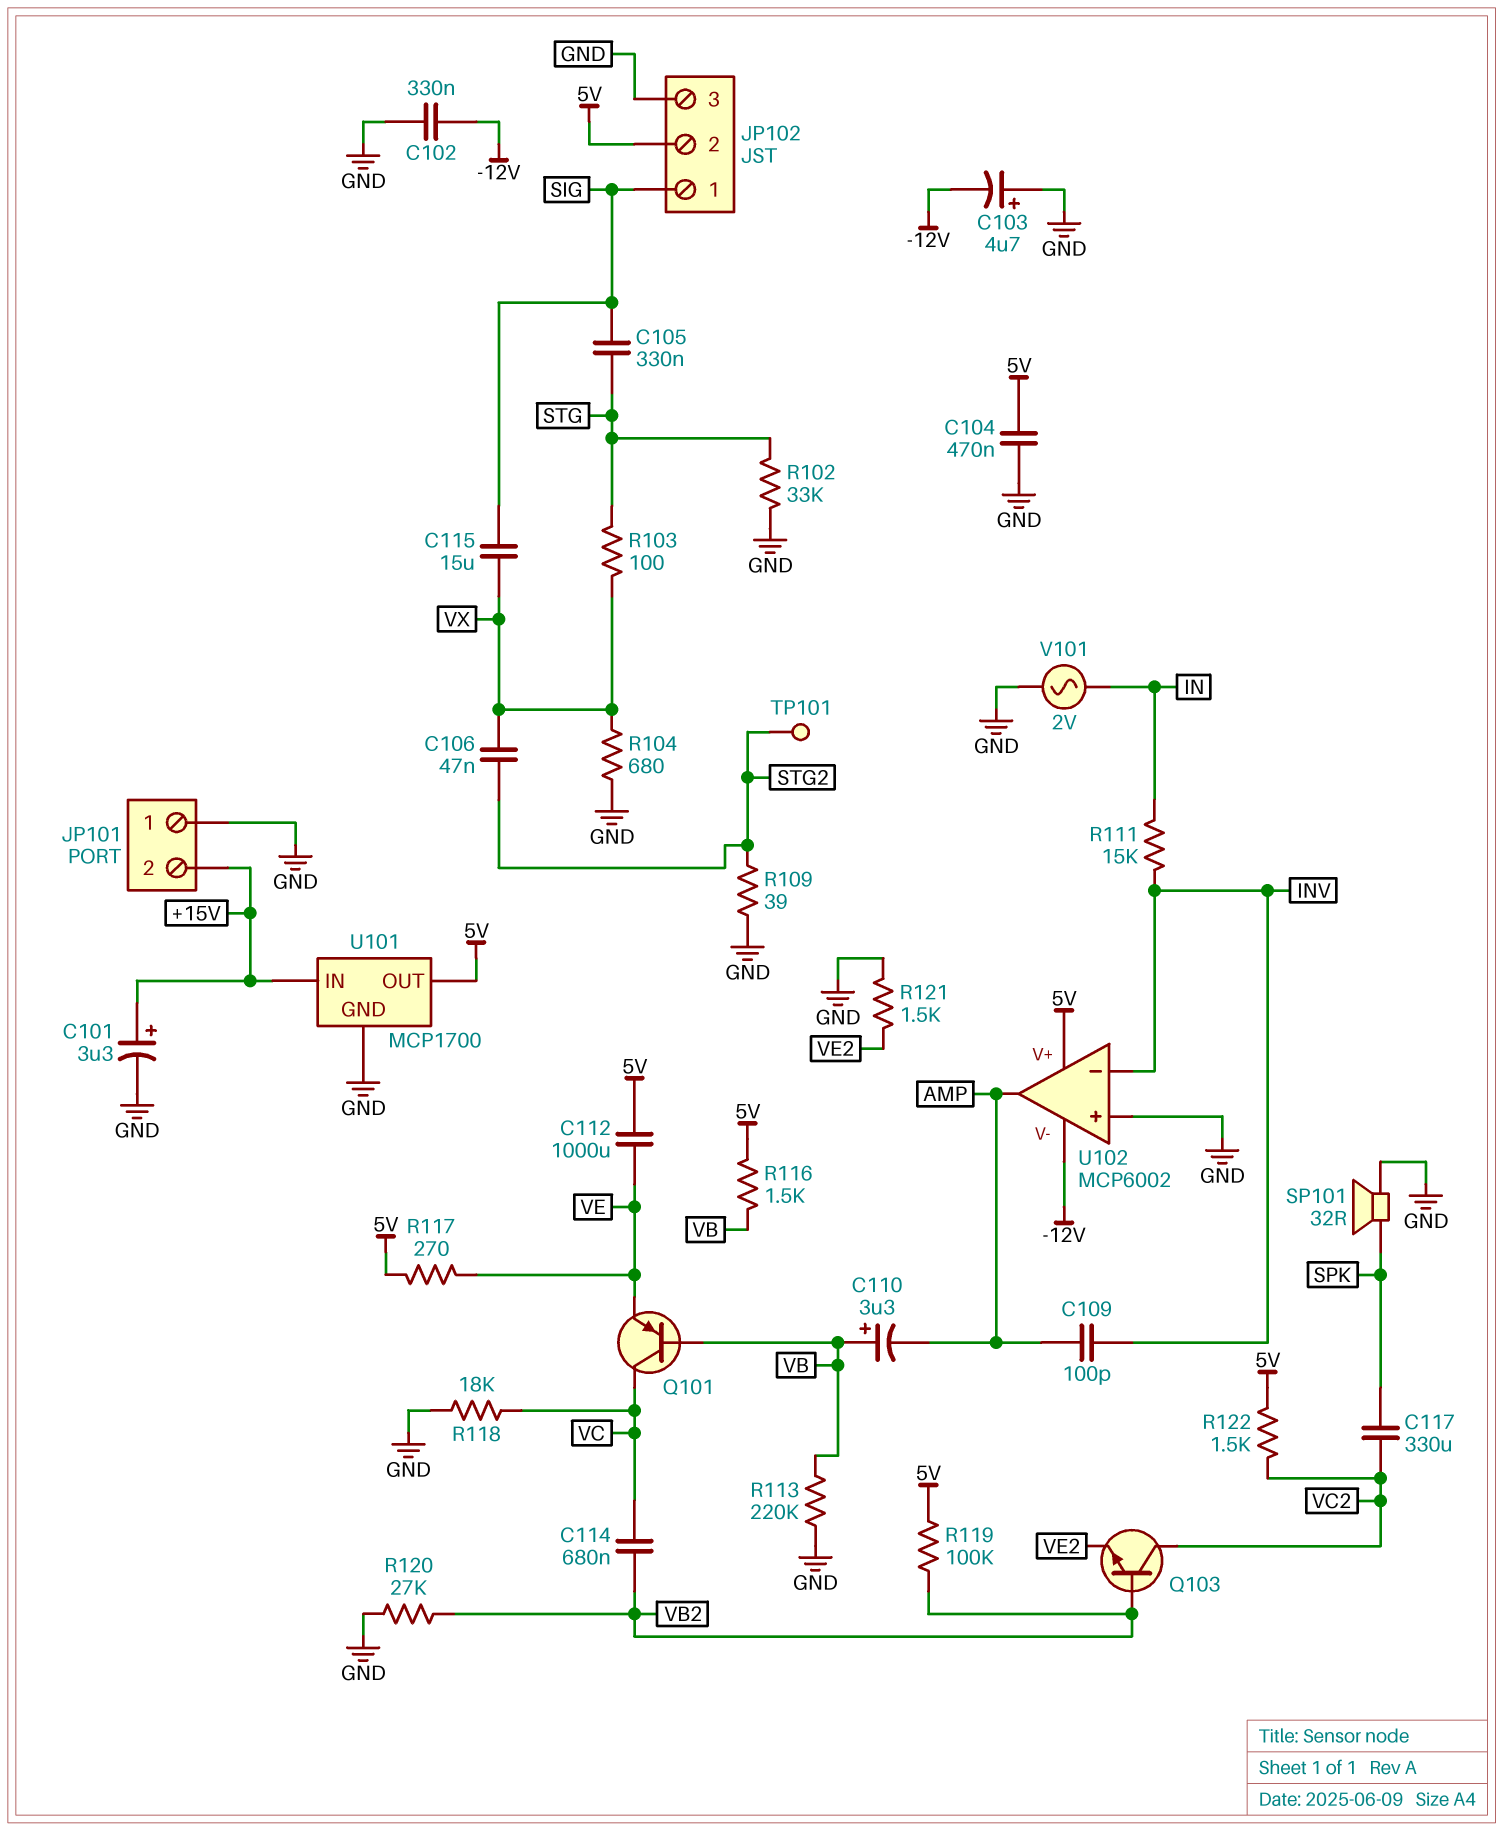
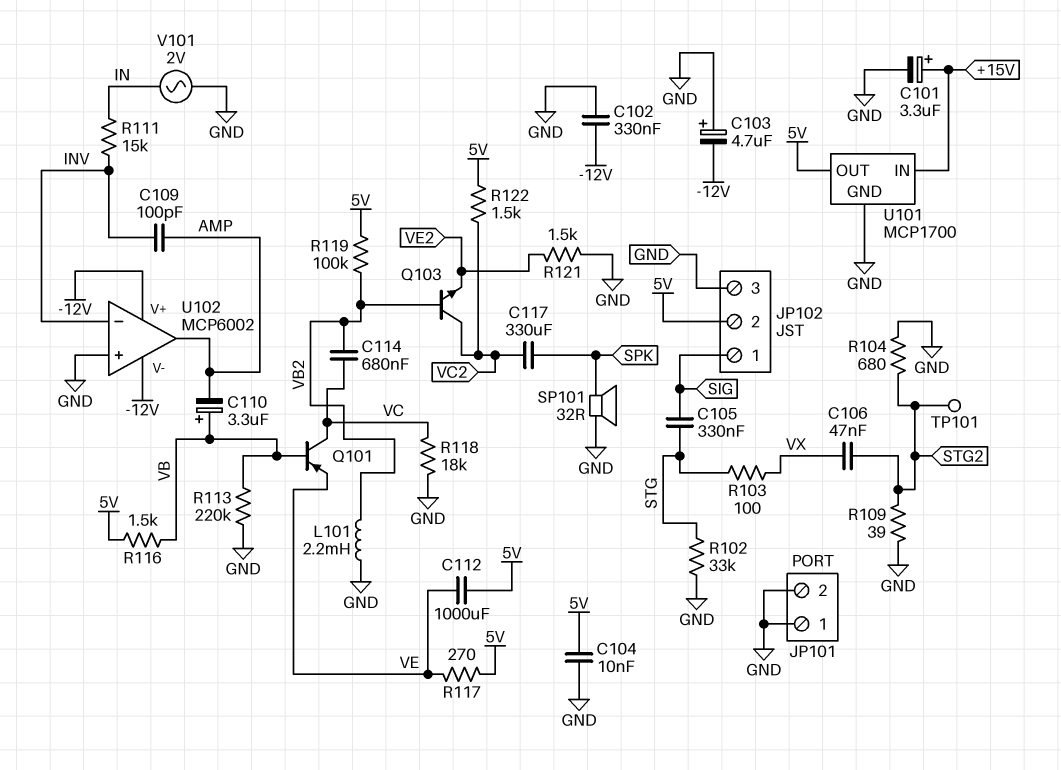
C104: 470nF (5V, GND) -> 10nF (5V, GND)
C115: 15uF (SIG, VX) -> none
JP101 pin 2: +15V -> GND
L101: none -> 2.2mH (GND, VB2)
R104: 680 (GND, VX) -> 680 (GND, STG2)
R120: 27k (GND, VB2) -> none
U102 pin V+: 5V -> -12V

